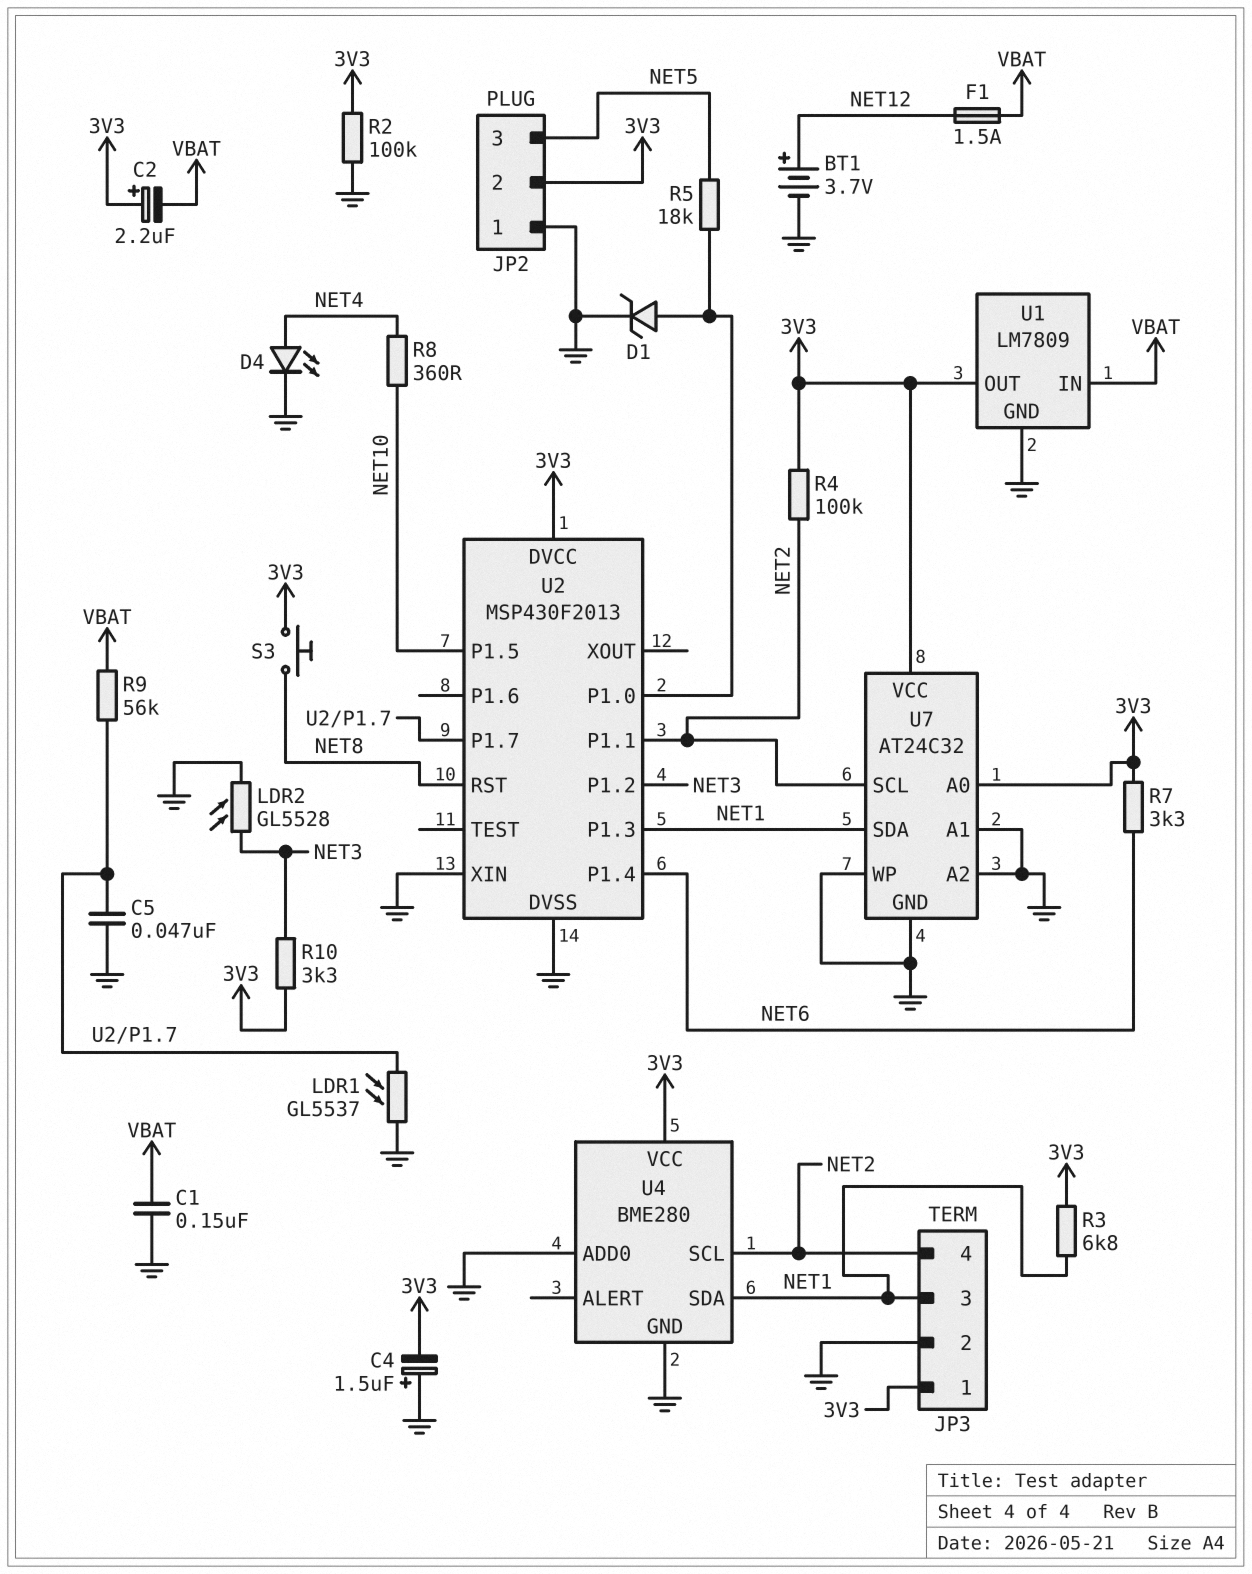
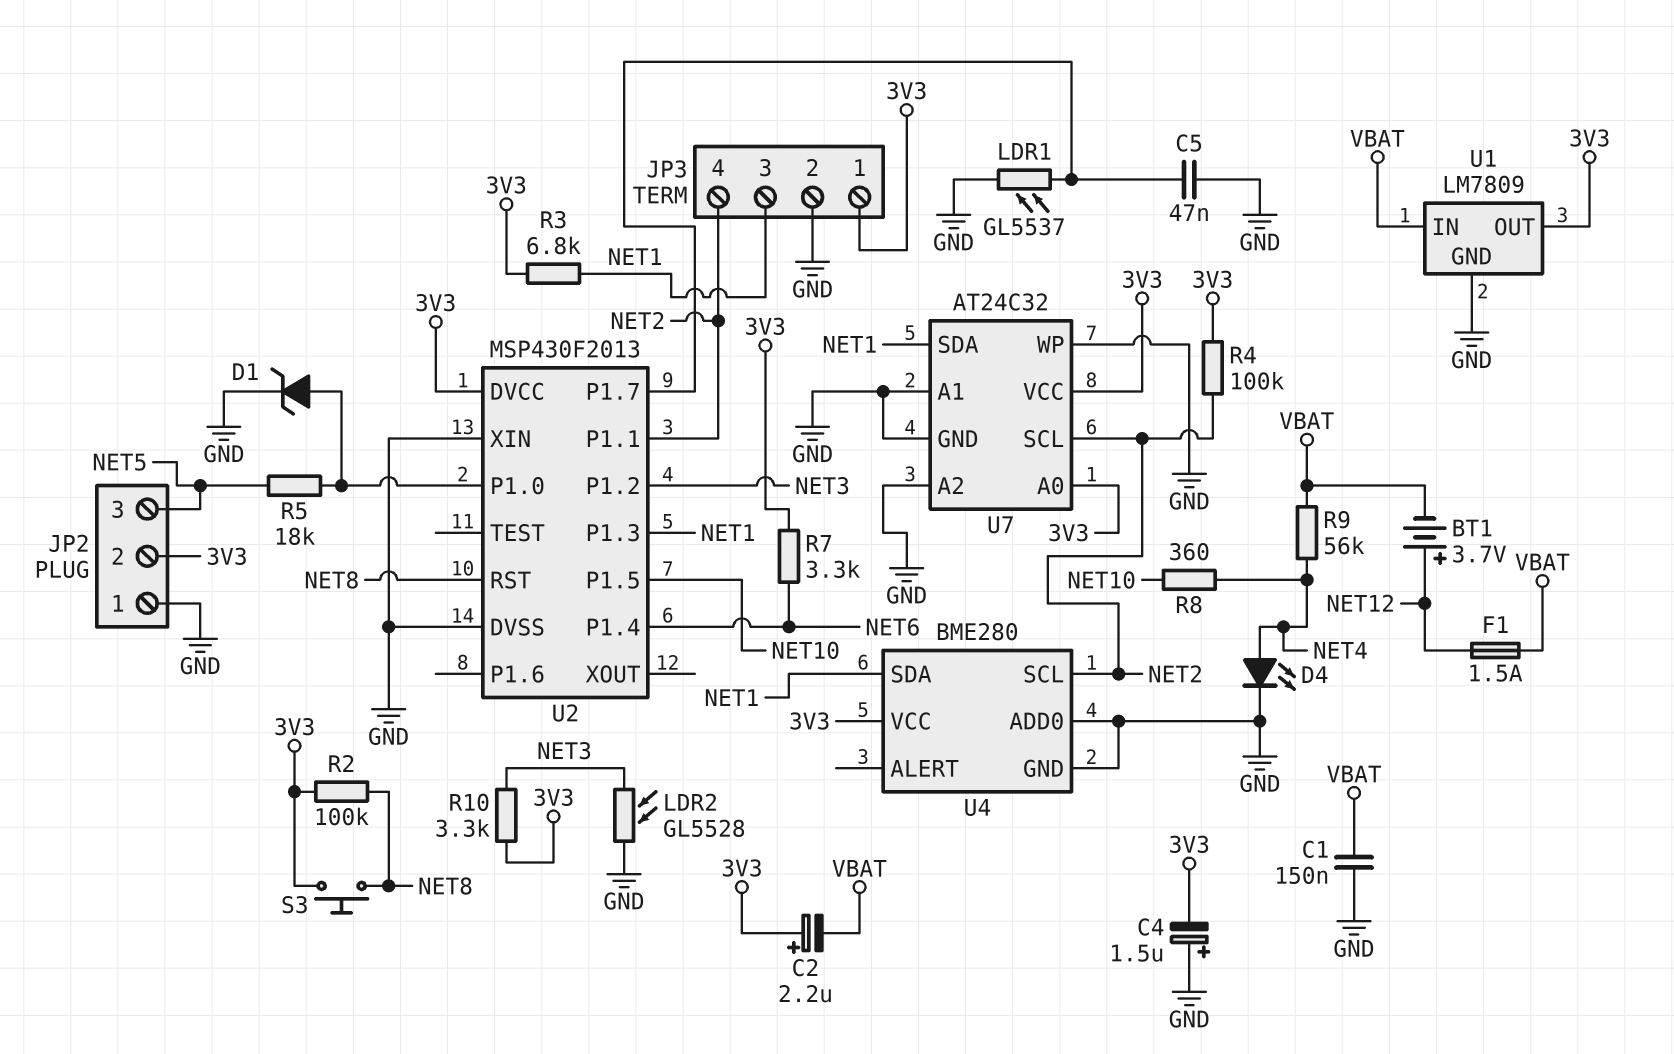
BT1: 3.7V (plus NET12, minus GND) -> 3.7V (plus NET12, minus VBAT)
R2: 100k (3V3, GND) -> 100k (3V3, NET8)
R9: 56k (U2/P1.7, VBAT) -> 56k (NET4, VBAT)

